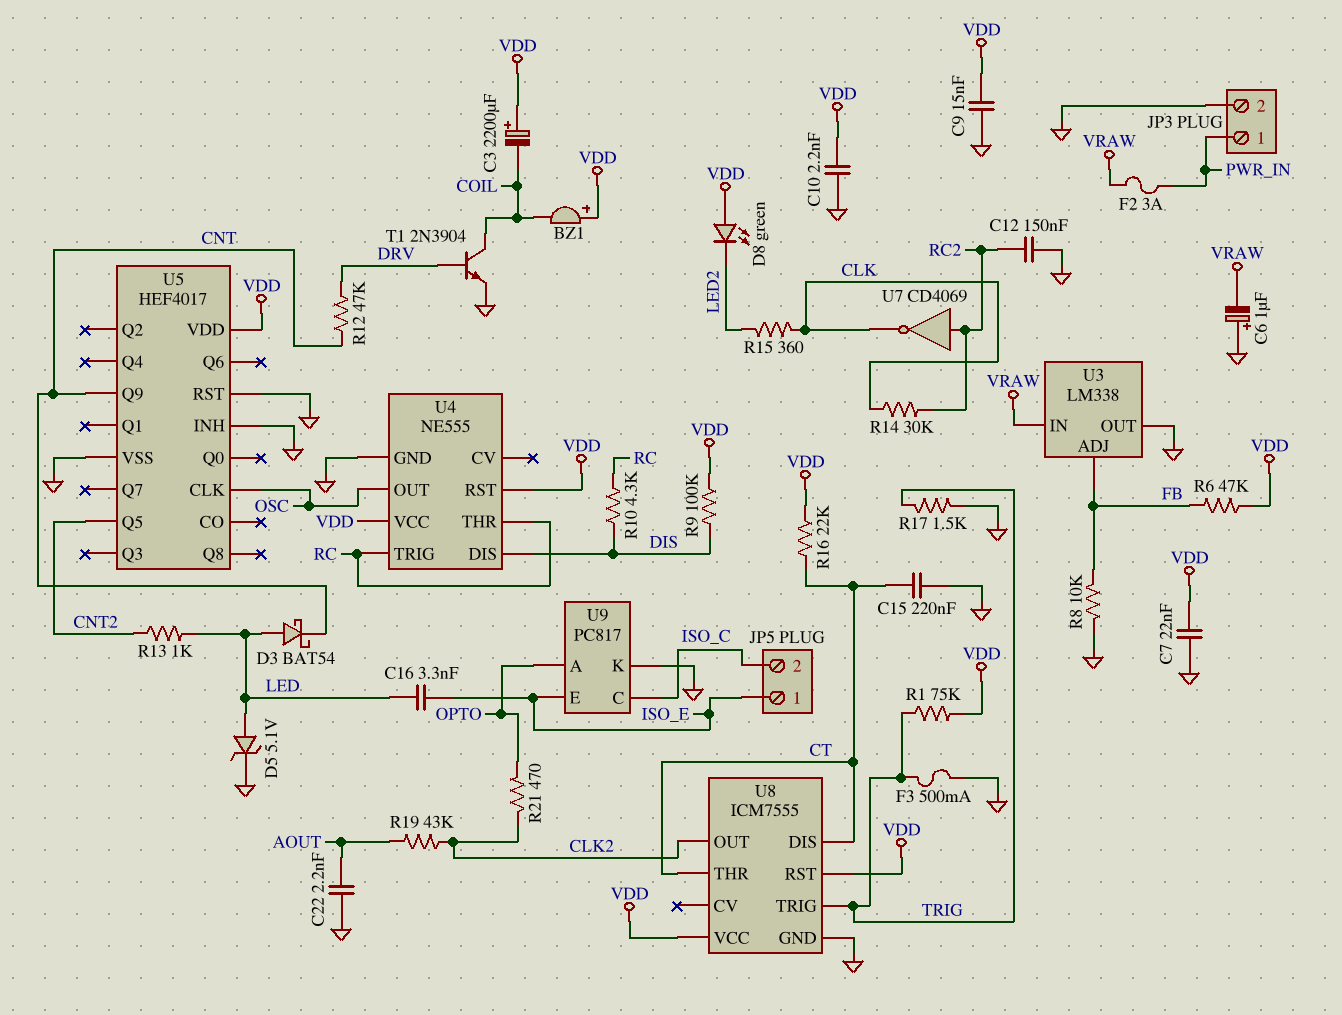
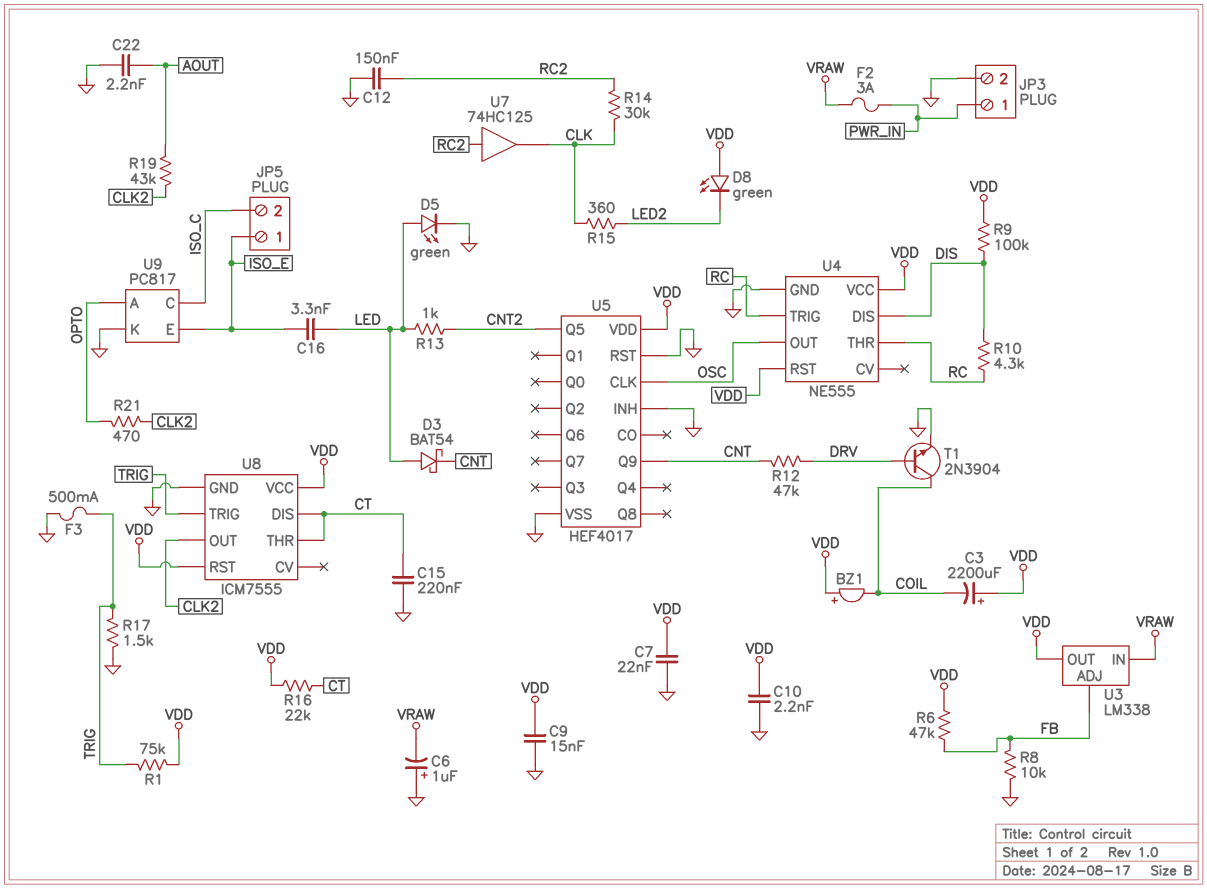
D5: zener 5.1V (A LED, K GND) -> LED green (A LED, K GND)
U3 pin OUT: GND -> VDD
U7: NOT CD4069 (in RC2, out CLK) -> buffer 74HC125 (in RC2, out CLK)

